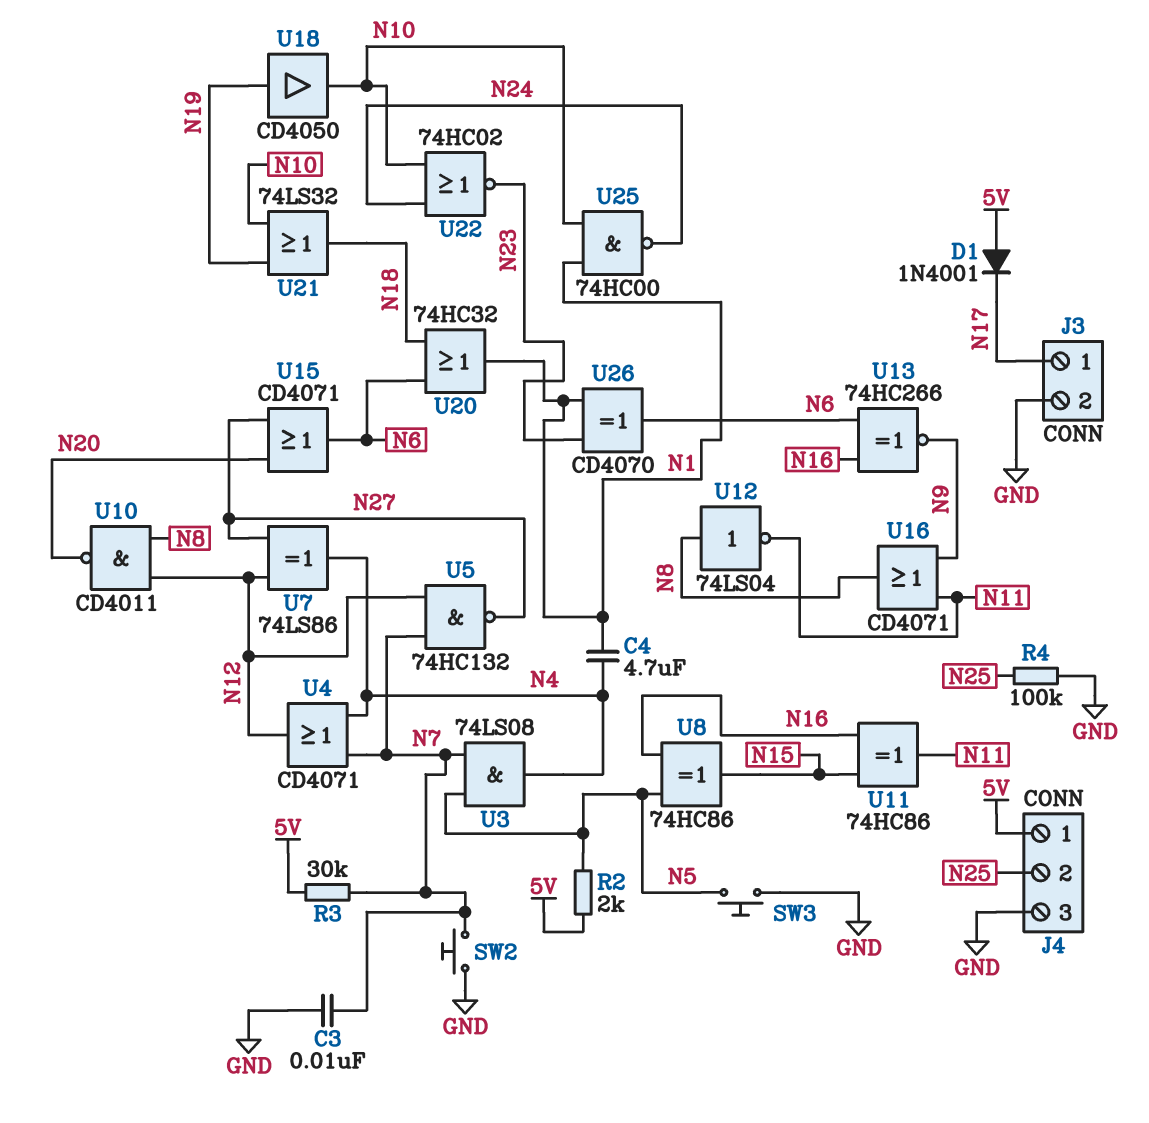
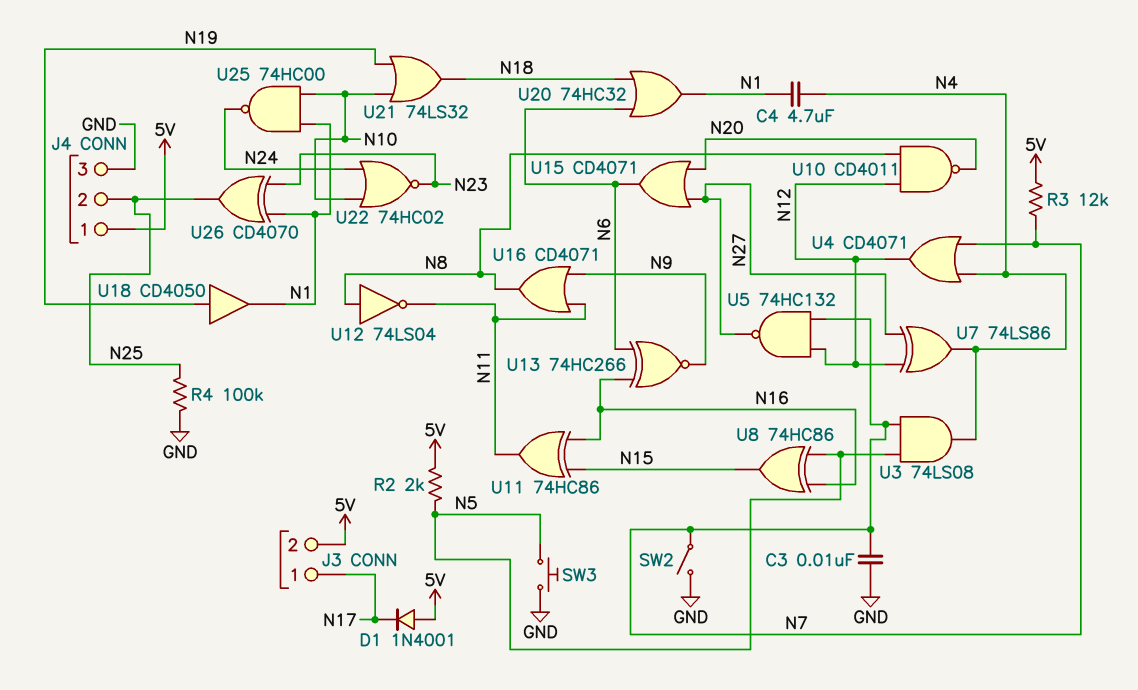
J3 pin 2: GND -> 5V
R3: 30k (5V, N7) -> 12k (5V, N7)
SW2: button (GND, N7) -> switch (GND, N7)
U18: buffer CD4050 (in N19, out N10) -> buffer CD4050 (in N19, out N1)
U26: XOR CD4070 (in N1, in N23, out N6) -> XOR CD4070 (in N1, in N23, out N25)

